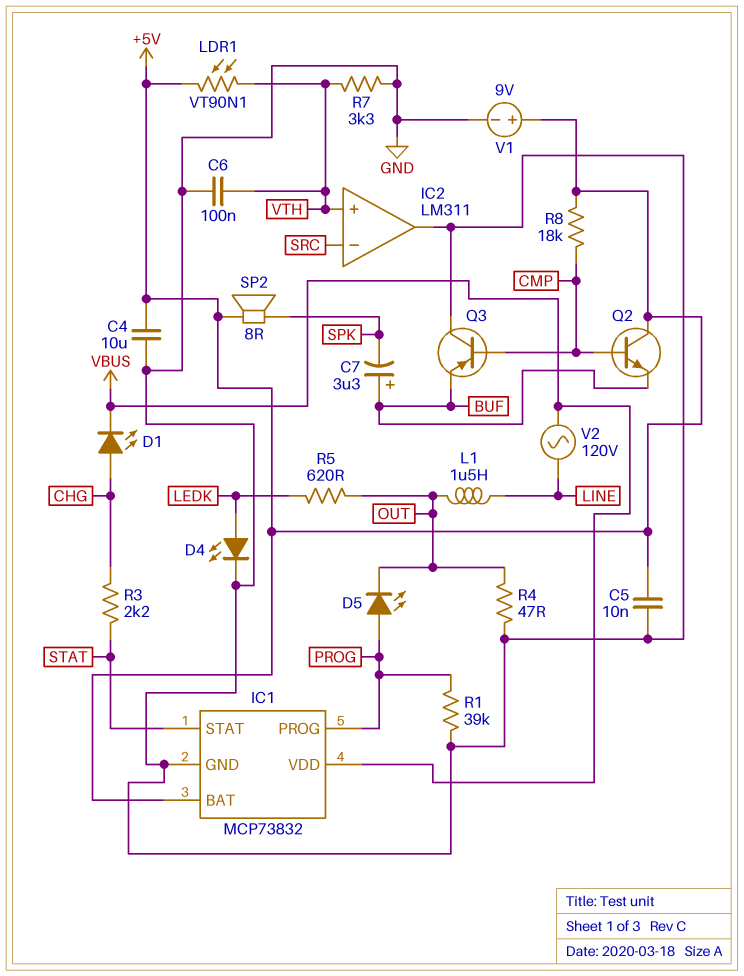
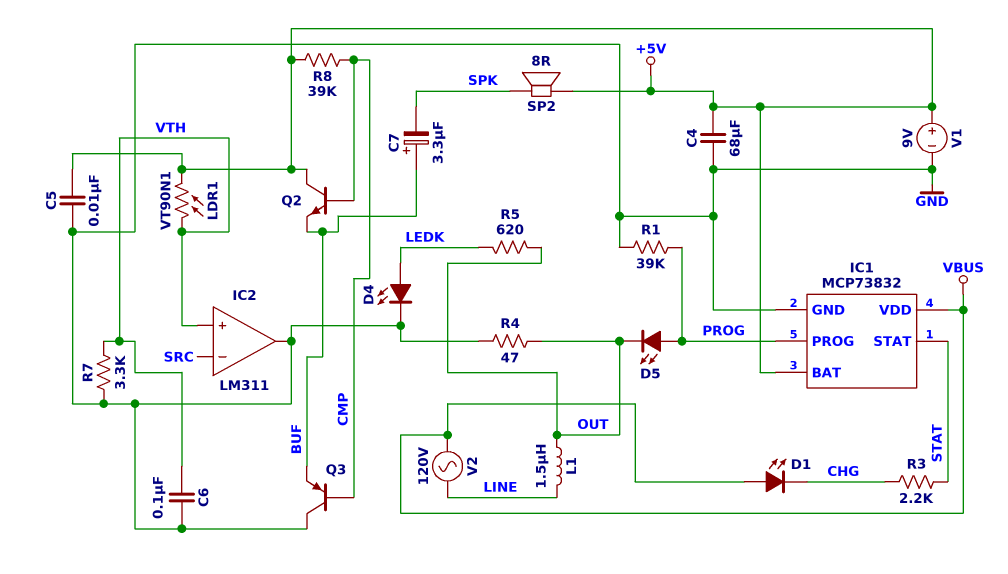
C4: 10uF (+5V, GND) -> 68uF (+5V, GND)
D1: LED (A CHG, K VBUS) -> LED (A VBUS, K CHG)
R8: 18k (+5V, CMP) -> 39k (+5V, CMP)

